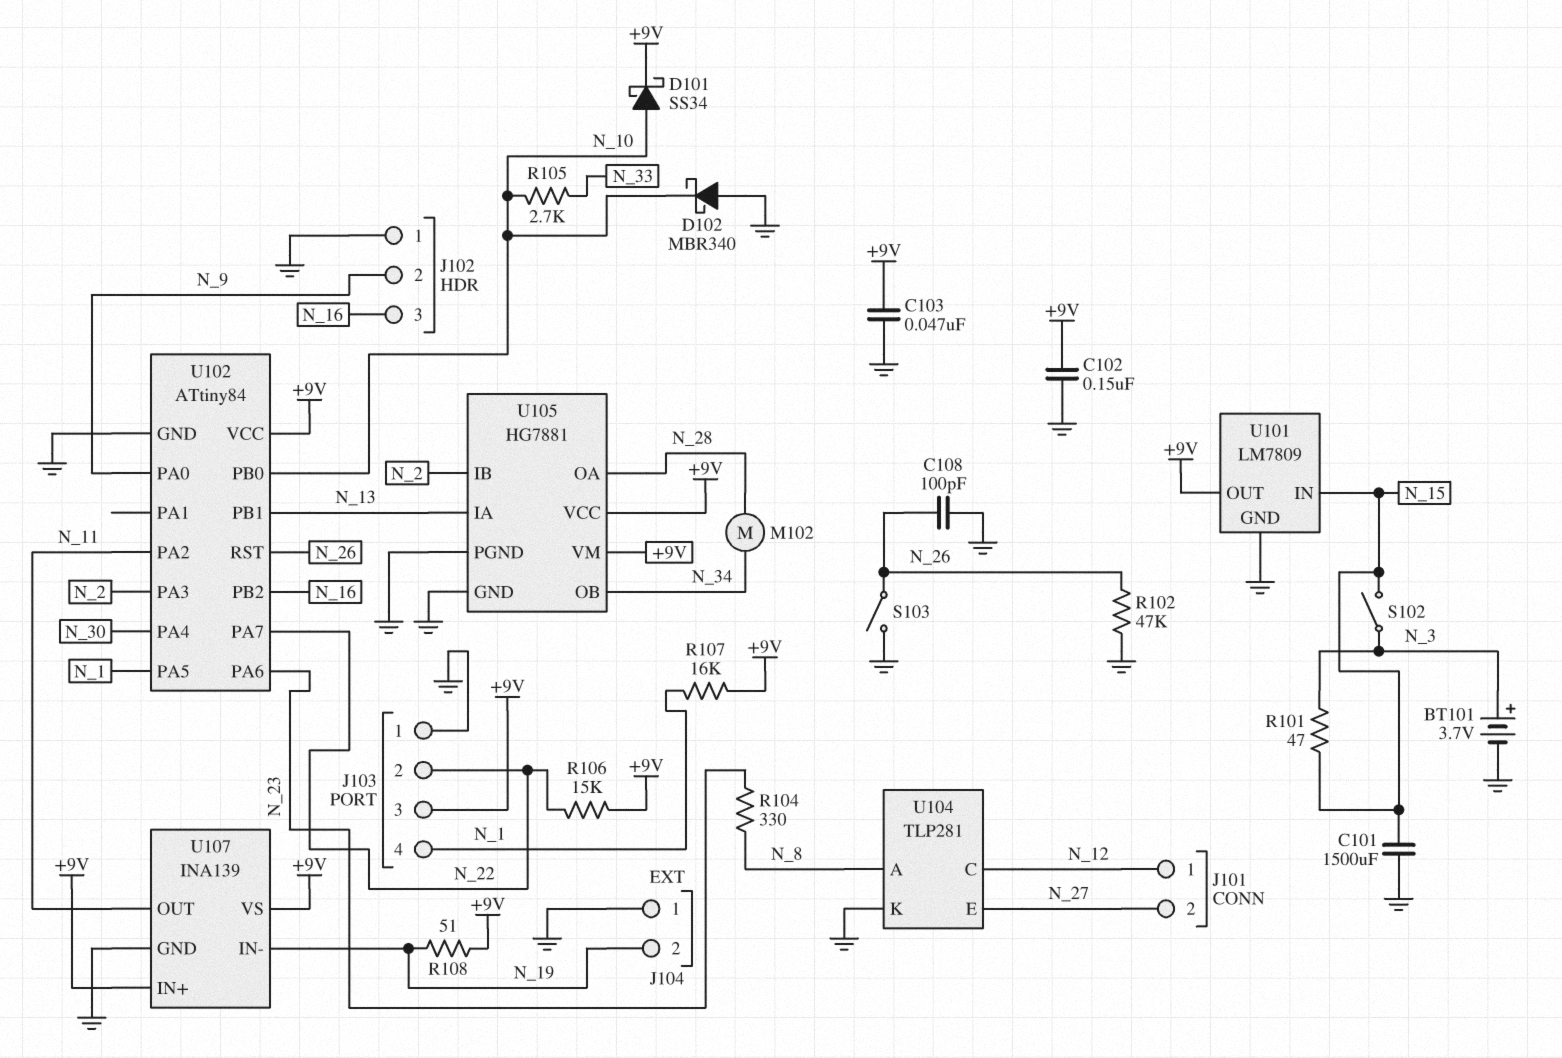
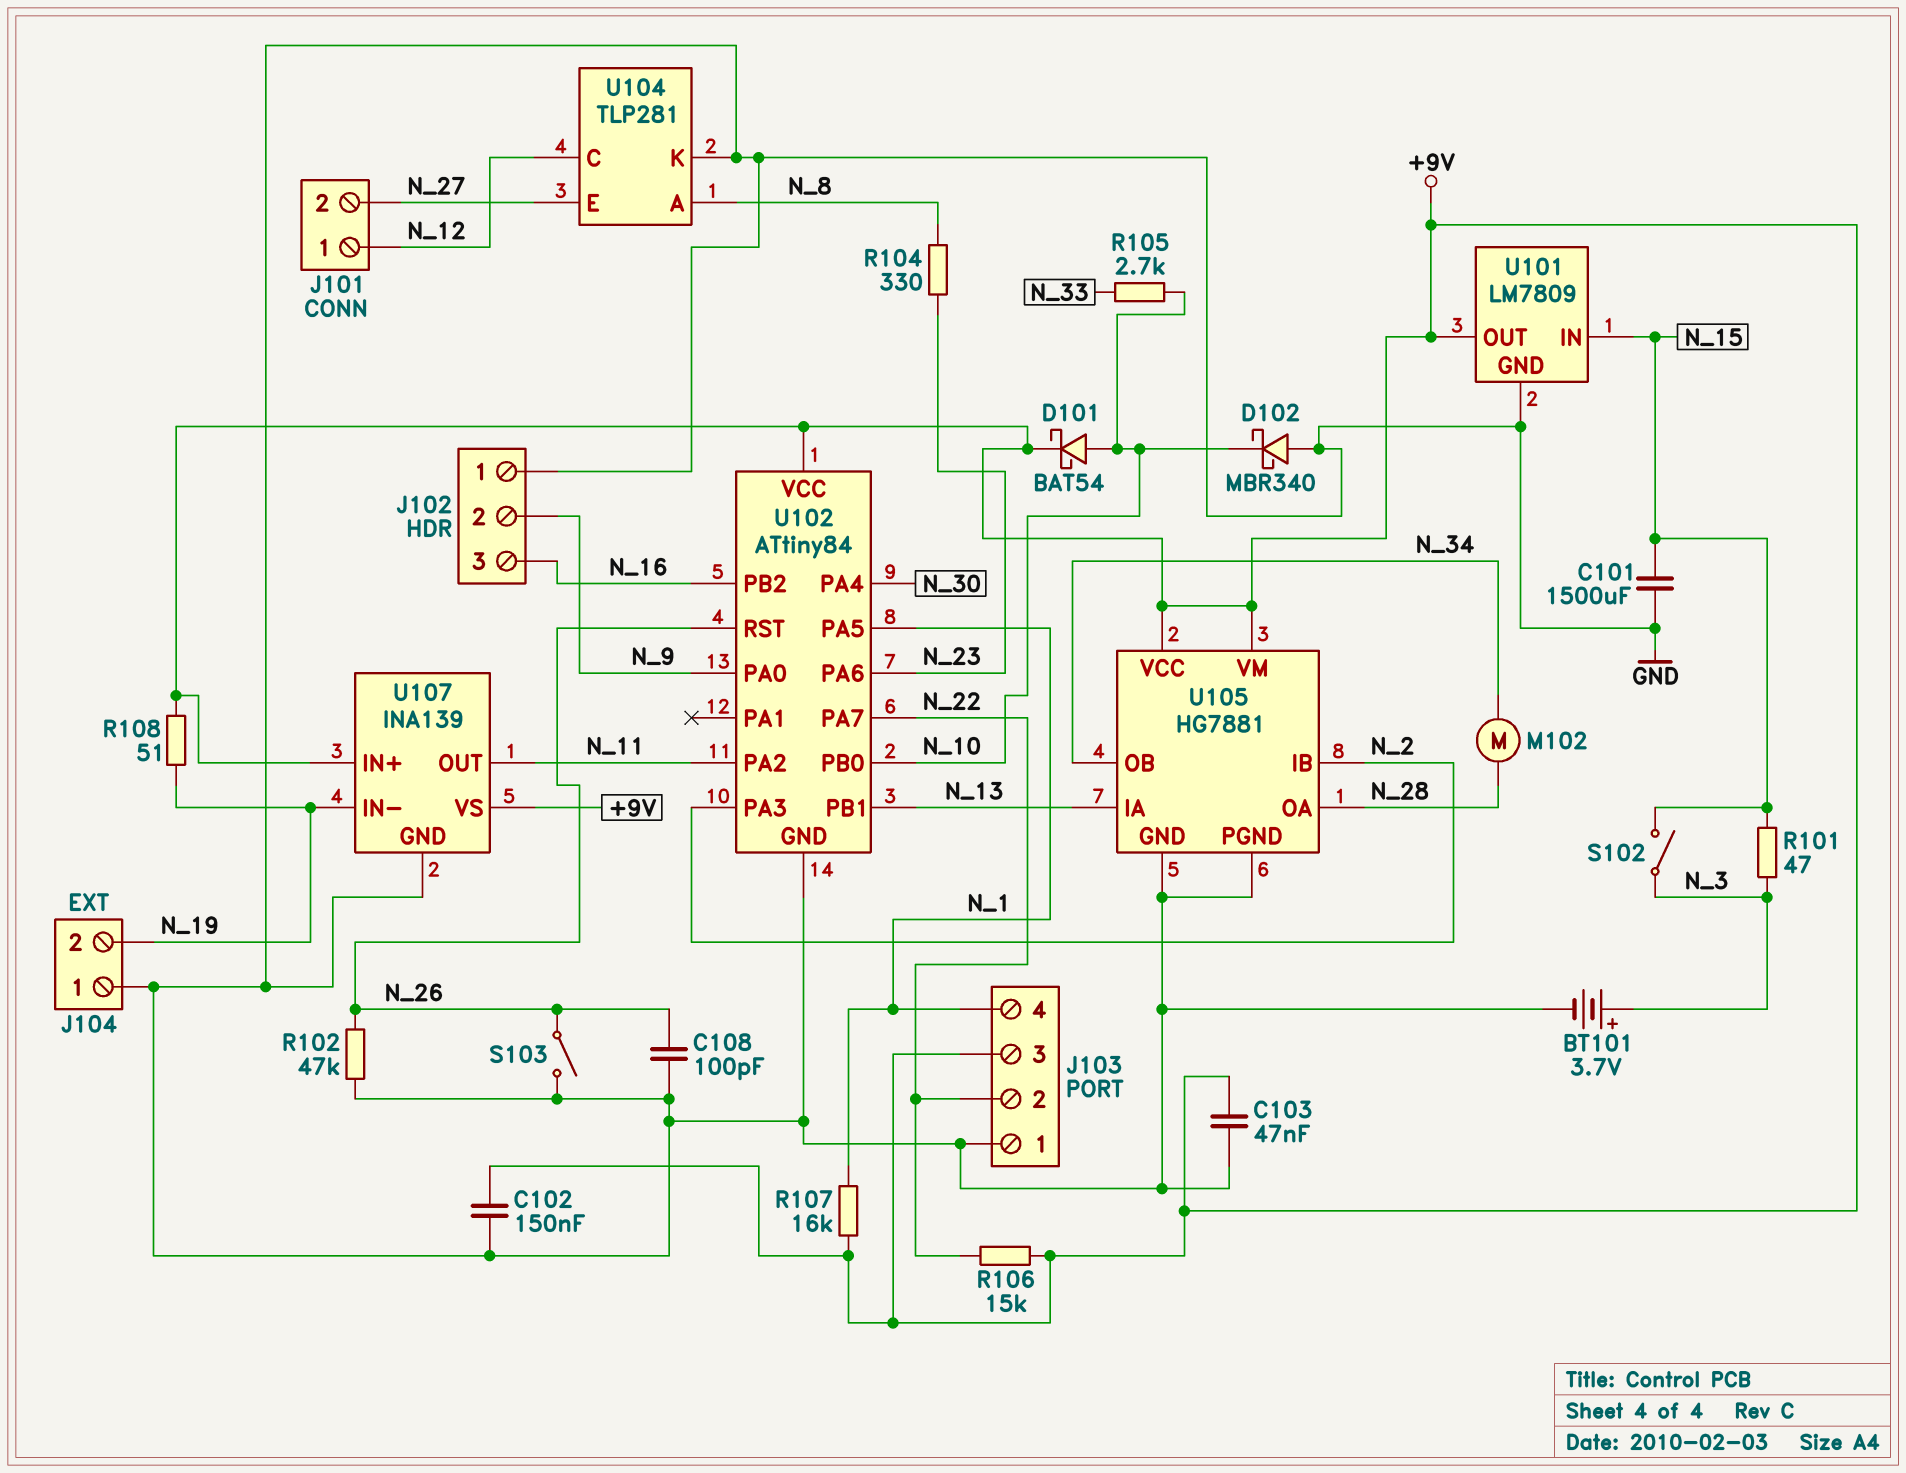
D101: schottky SS34 (A N_10, K +9V) -> schottky BAT54 (A N_10, K +9V)

